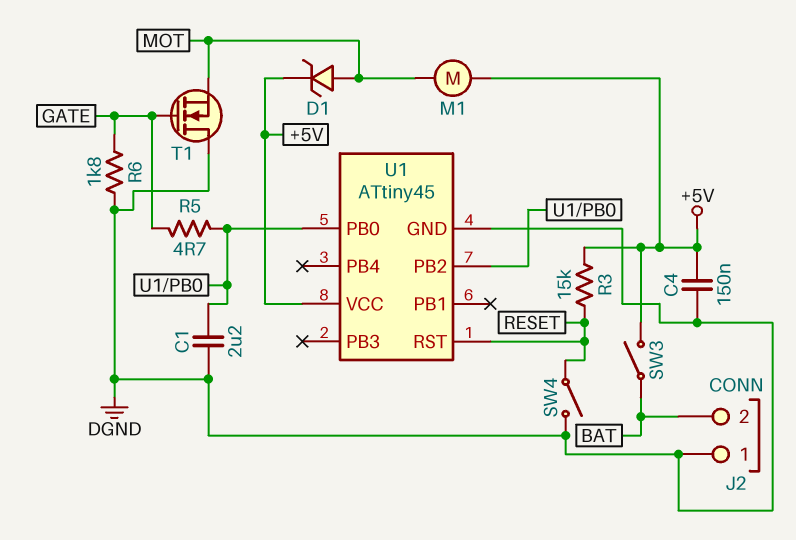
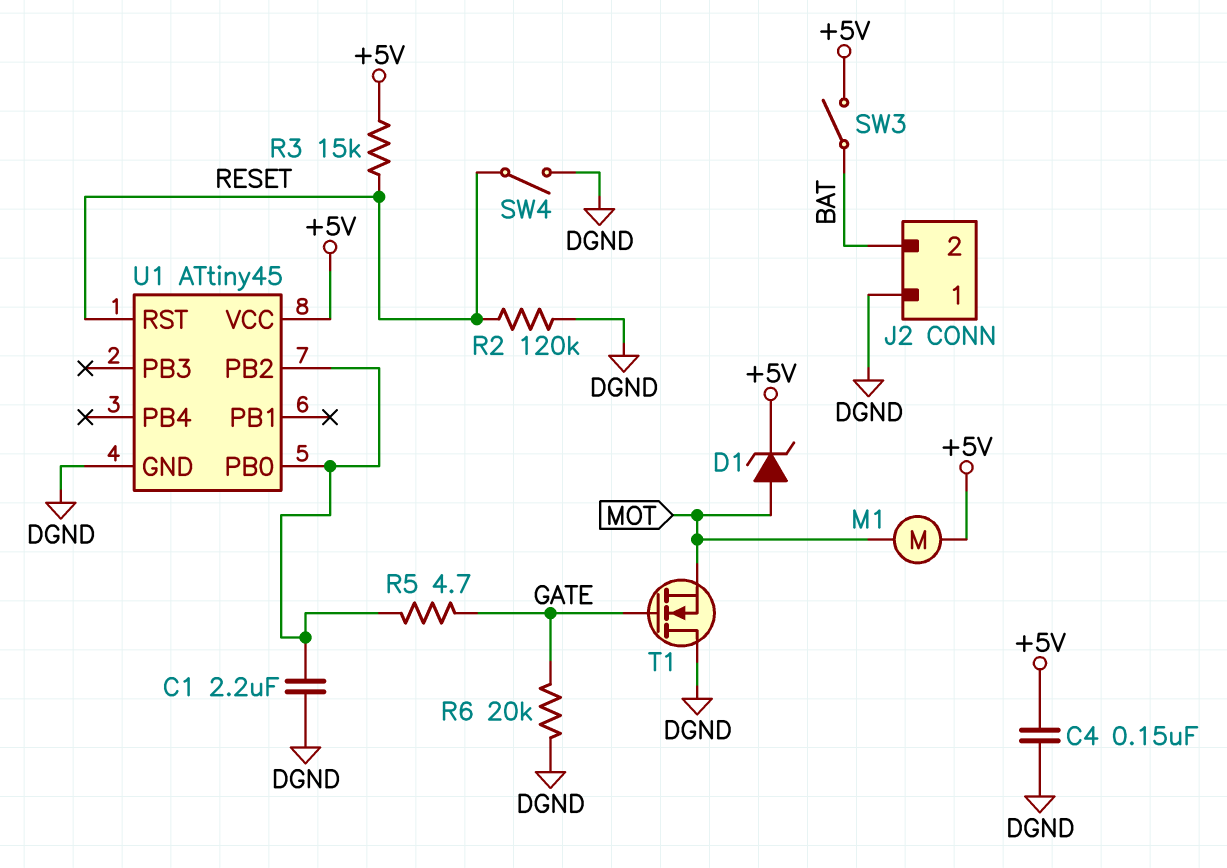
R2: none -> 120k (DGND, RESET)
R6: 1.8k (DGND, GATE) -> 20k (DGND, GATE)

